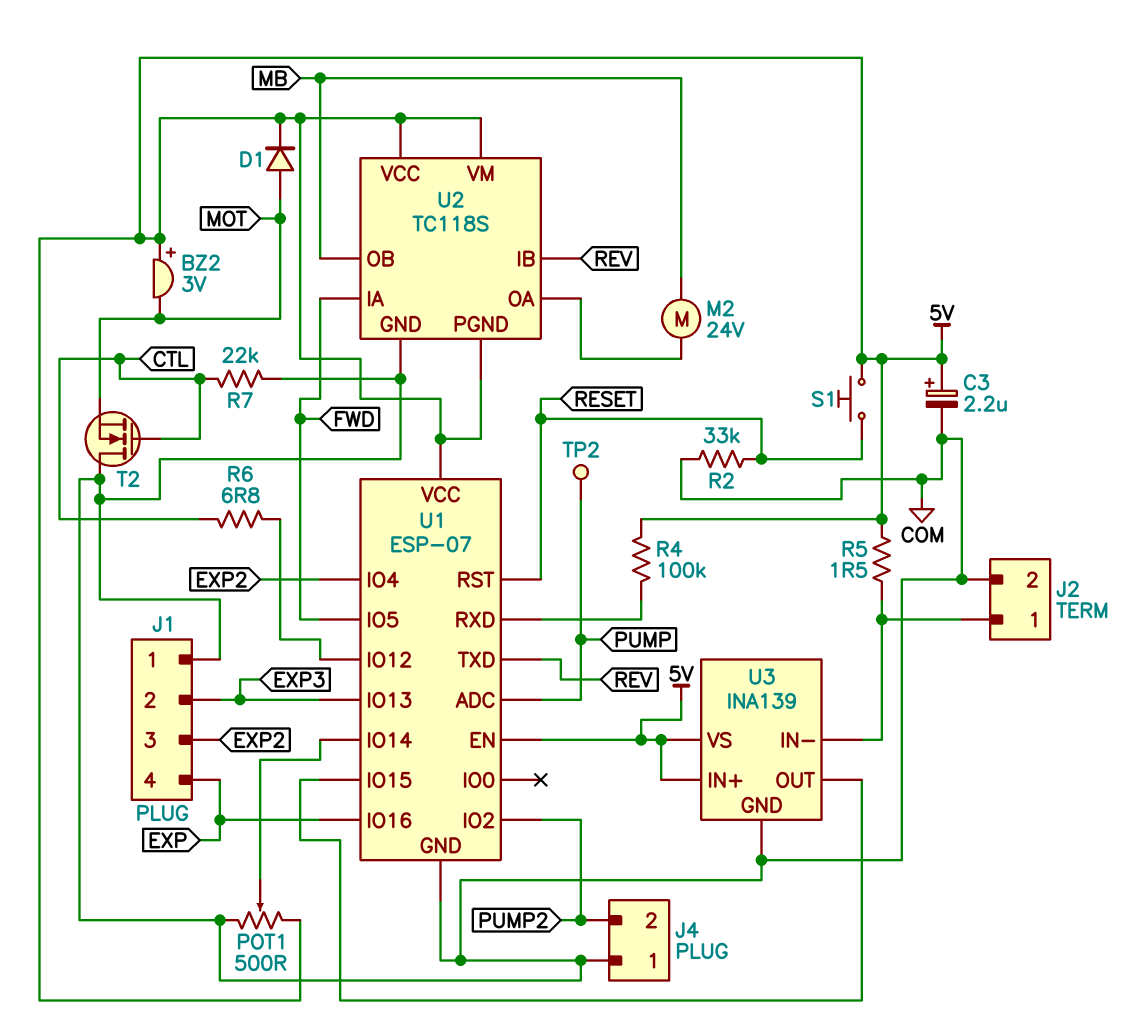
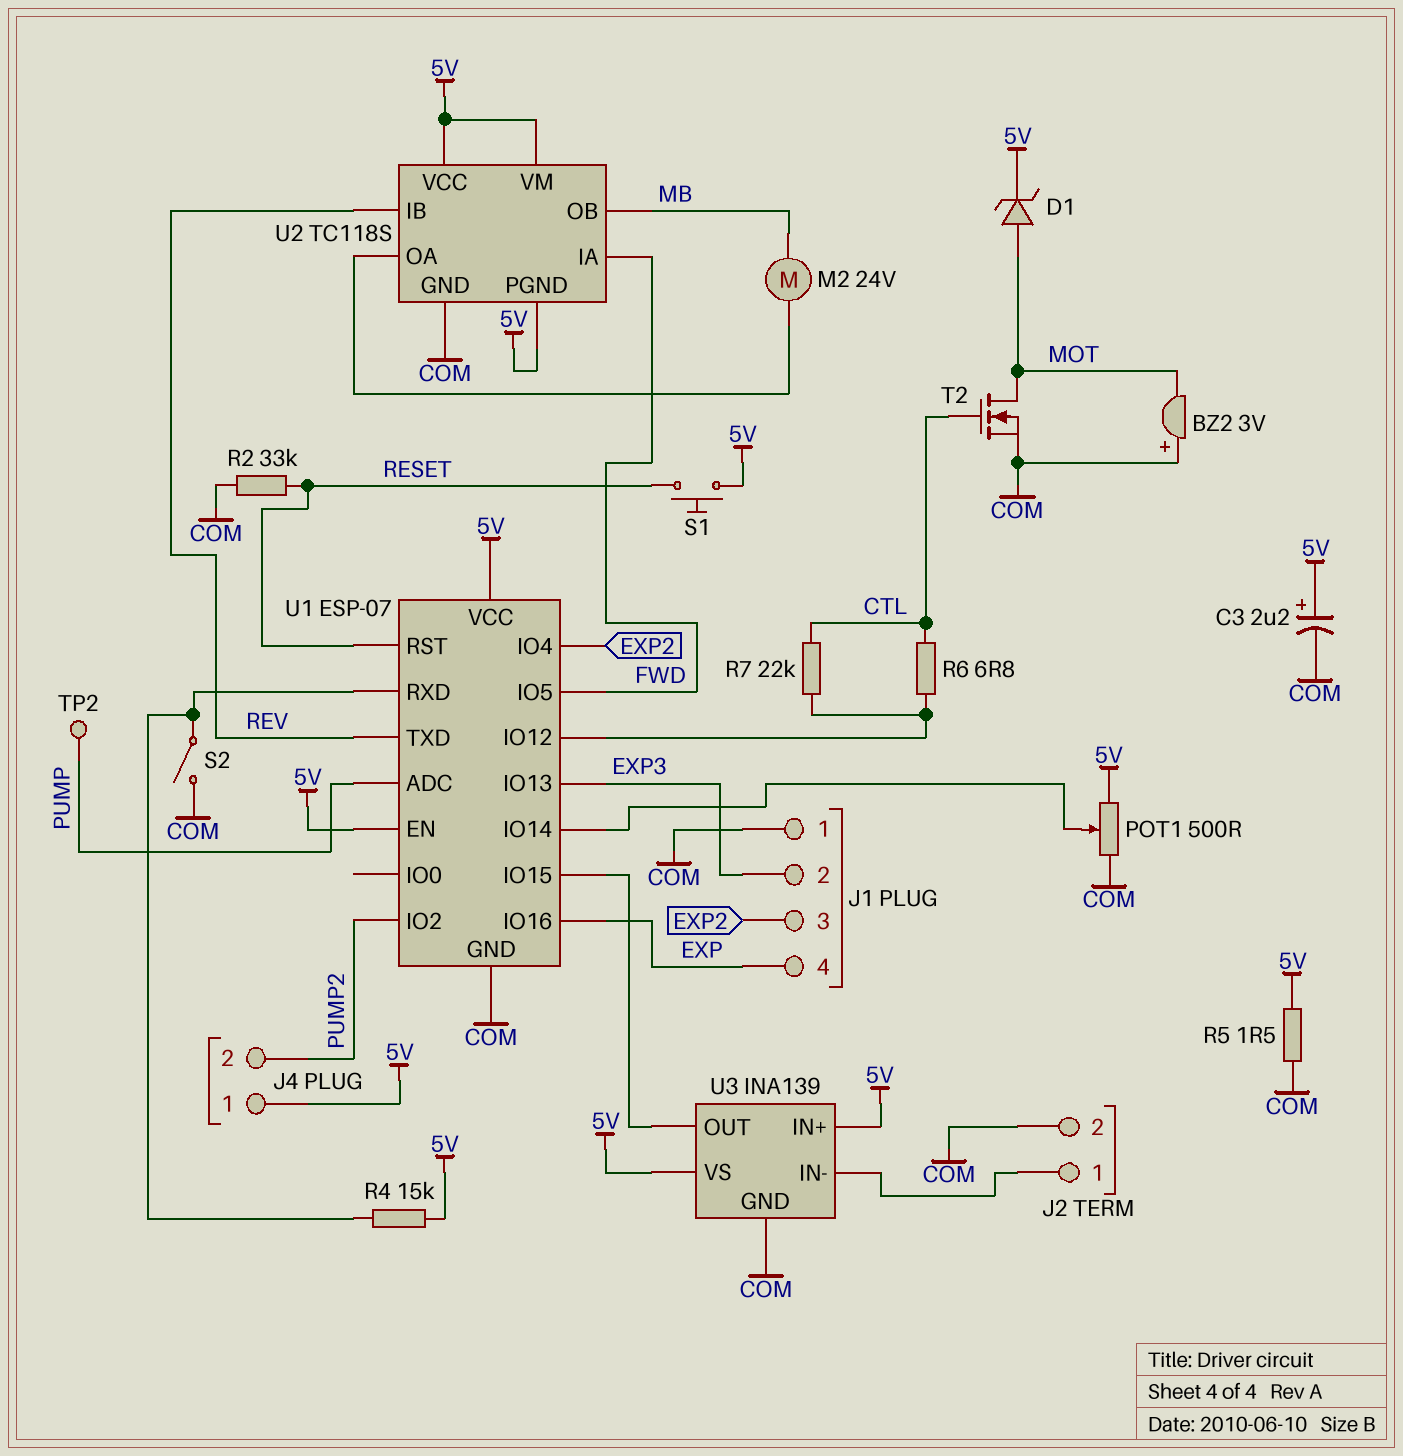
BZ2: buzzer 3V (plus 5V, minus MOT) -> buzzer 3V (plus COM, minus MOT)
D1: diode (A MOT, K 5V) -> zener (A MOT, K 5V)
J4 pin 1: COM -> 5V
R4: 100k (5V, U1/RXD) -> 15k (5V, U1/RXD)
R5: 1.5 (5V, J2/1) -> 1.5 (5V, COM)
R7: 22k (COM, CTL) -> 22k (CTL, U1/IO12)
S2: none -> switch (COM, U1/RXD)
T2: NMOS (G CTL, D COM, S MOT) -> NMOS (G CTL, D MOT, S COM)

